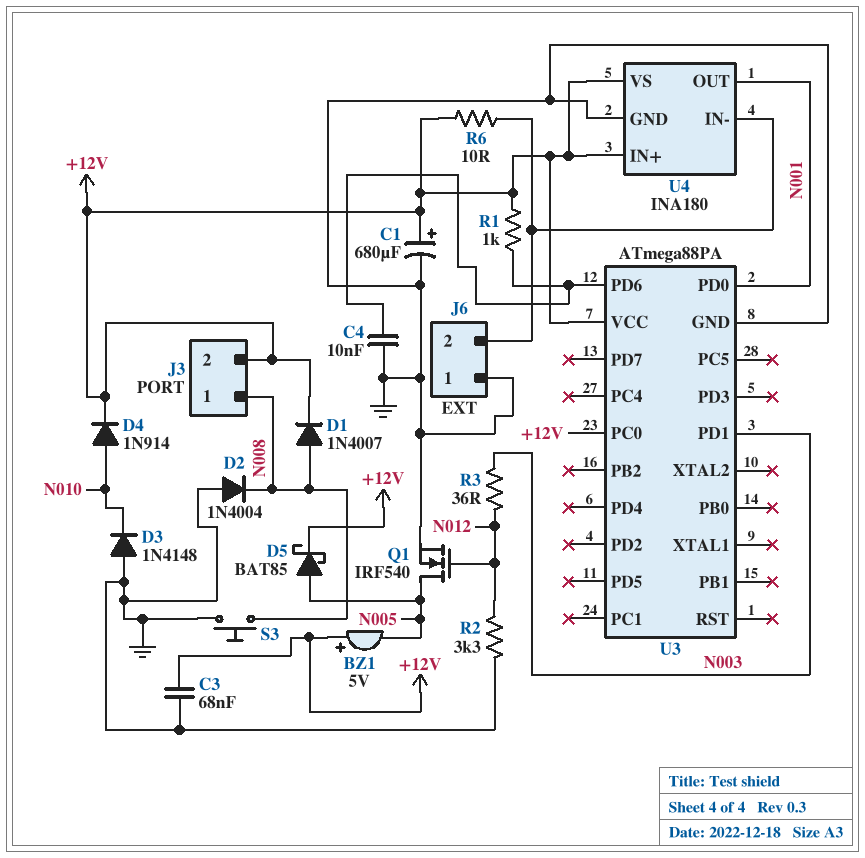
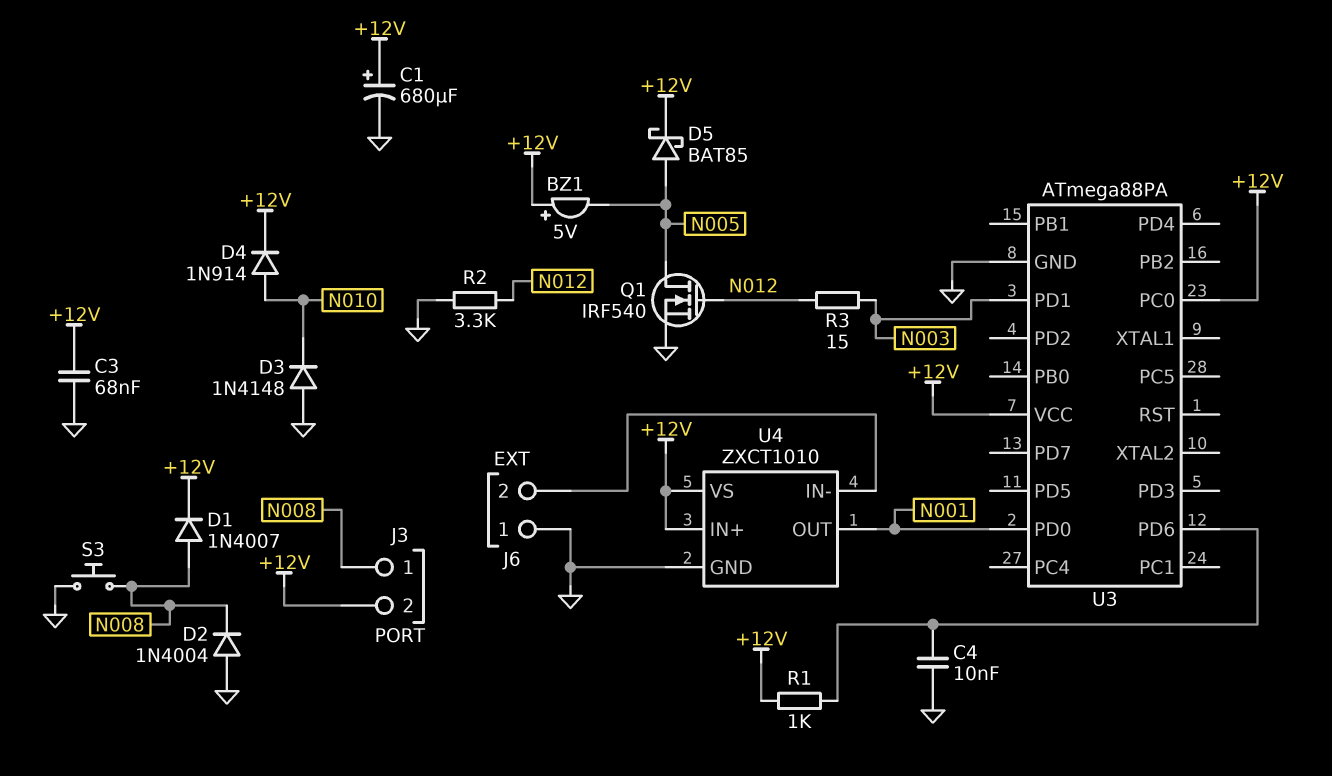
R3: 36 (N003, N012) -> 15 (N003, N012)
R6: 10 (+12V, J6/2) -> none
U4: INA180 -> ZXCT1010

